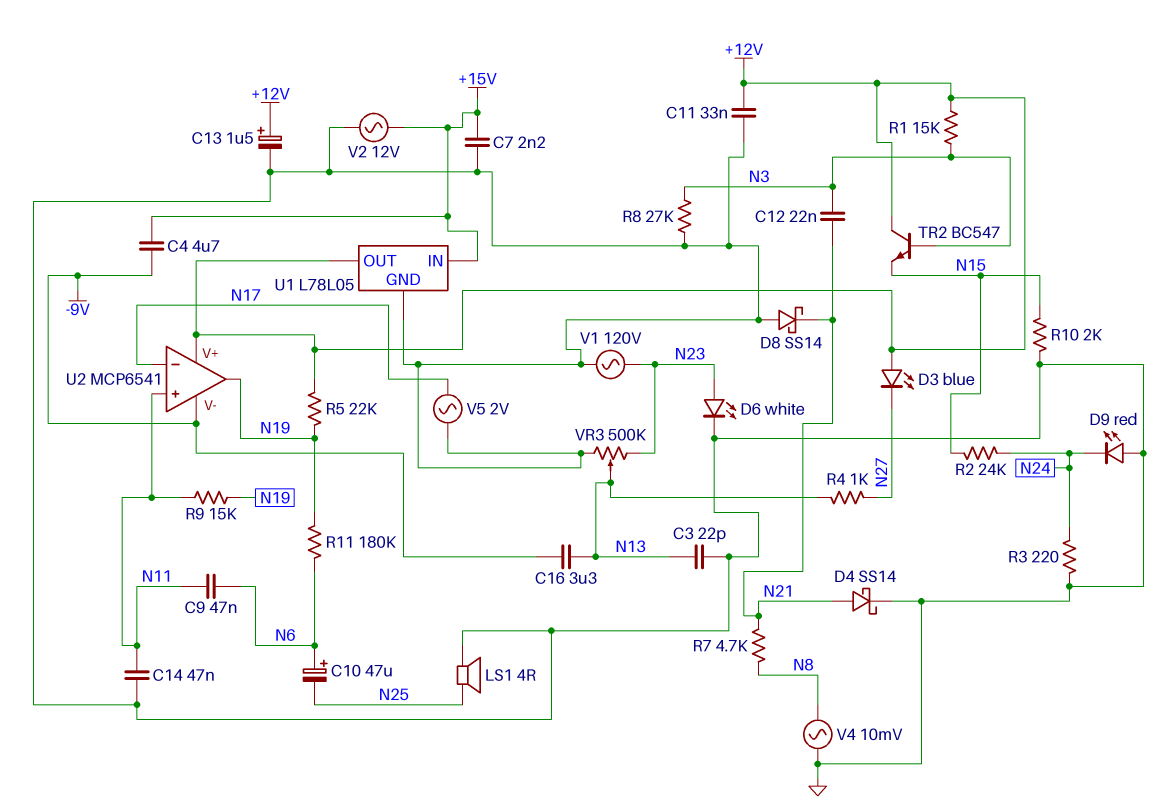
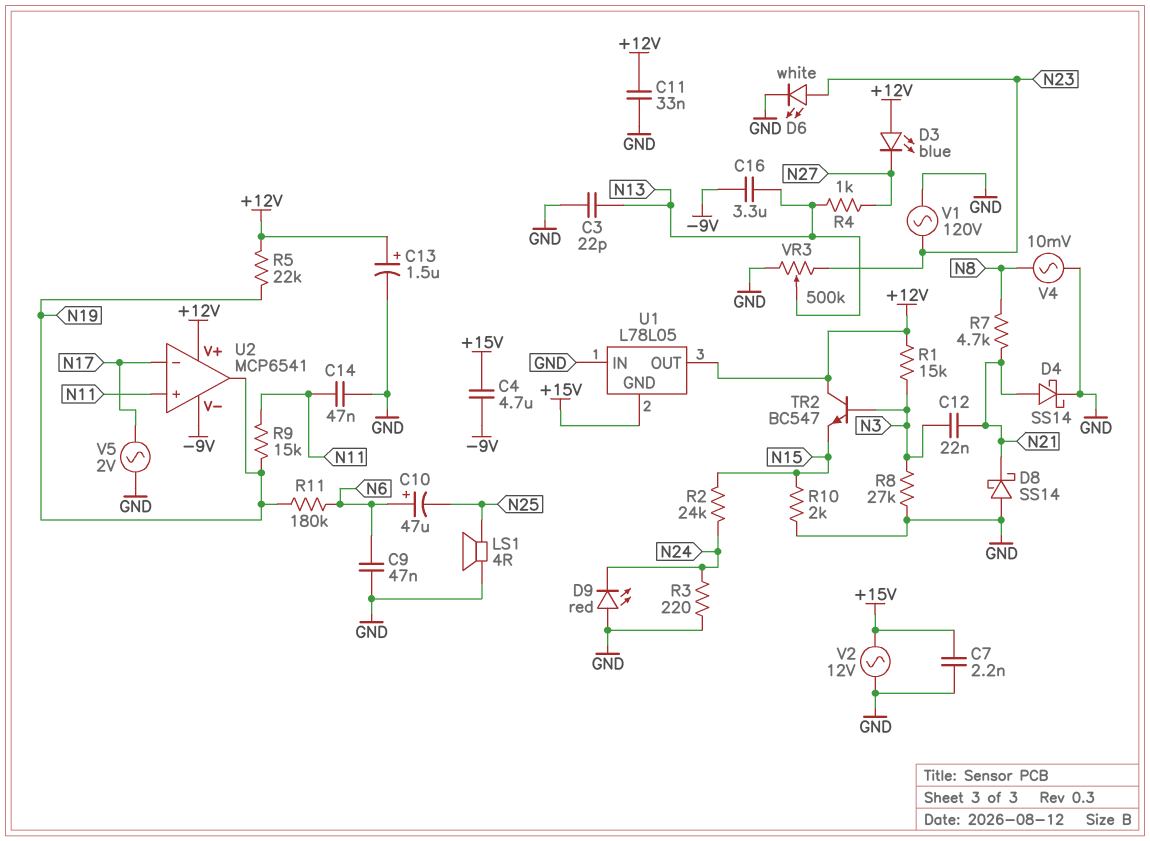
C9: 47nF (N6, N11) -> 47nF (GND, N6)
U1 pin GND: GND -> +15V
U1 pin IN: +15V -> GND

